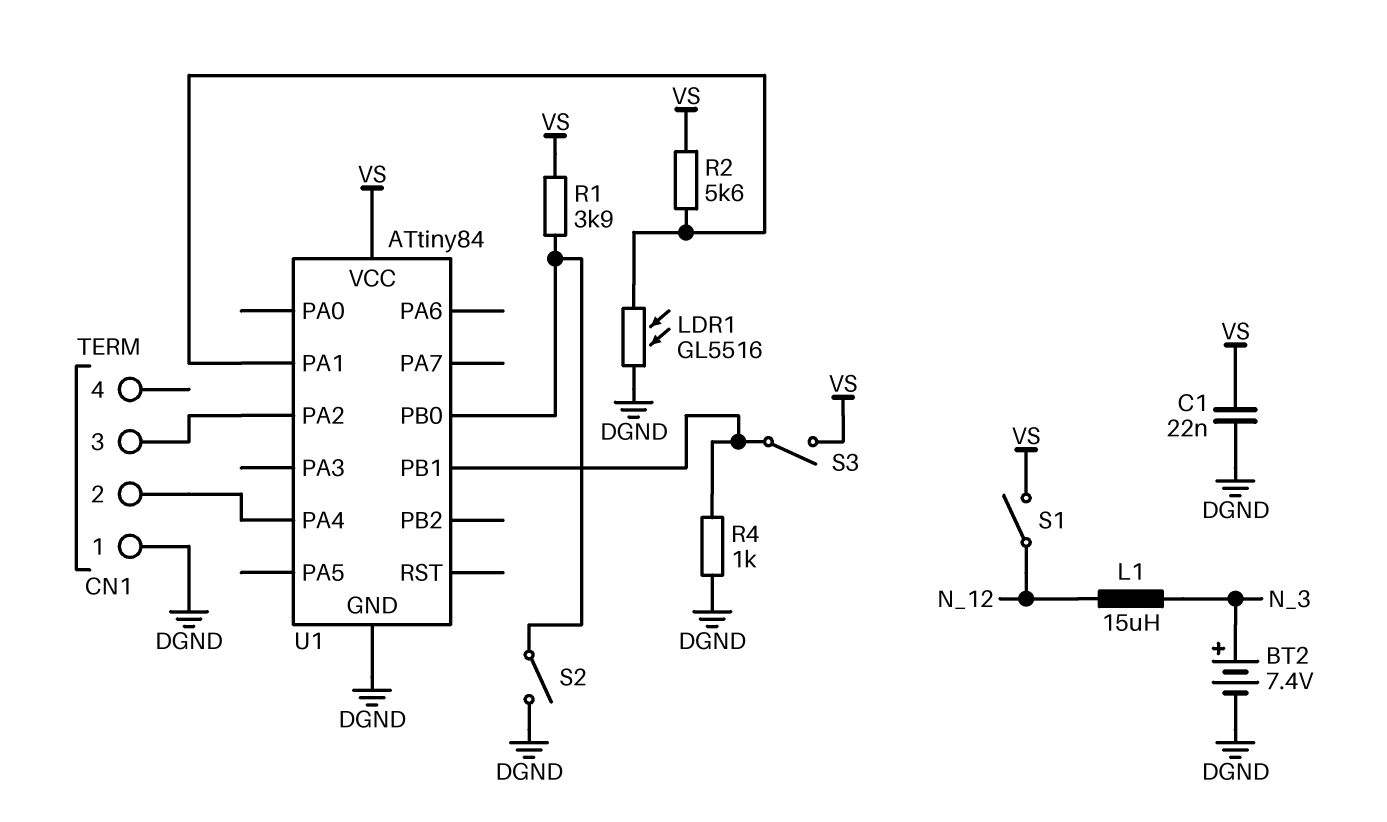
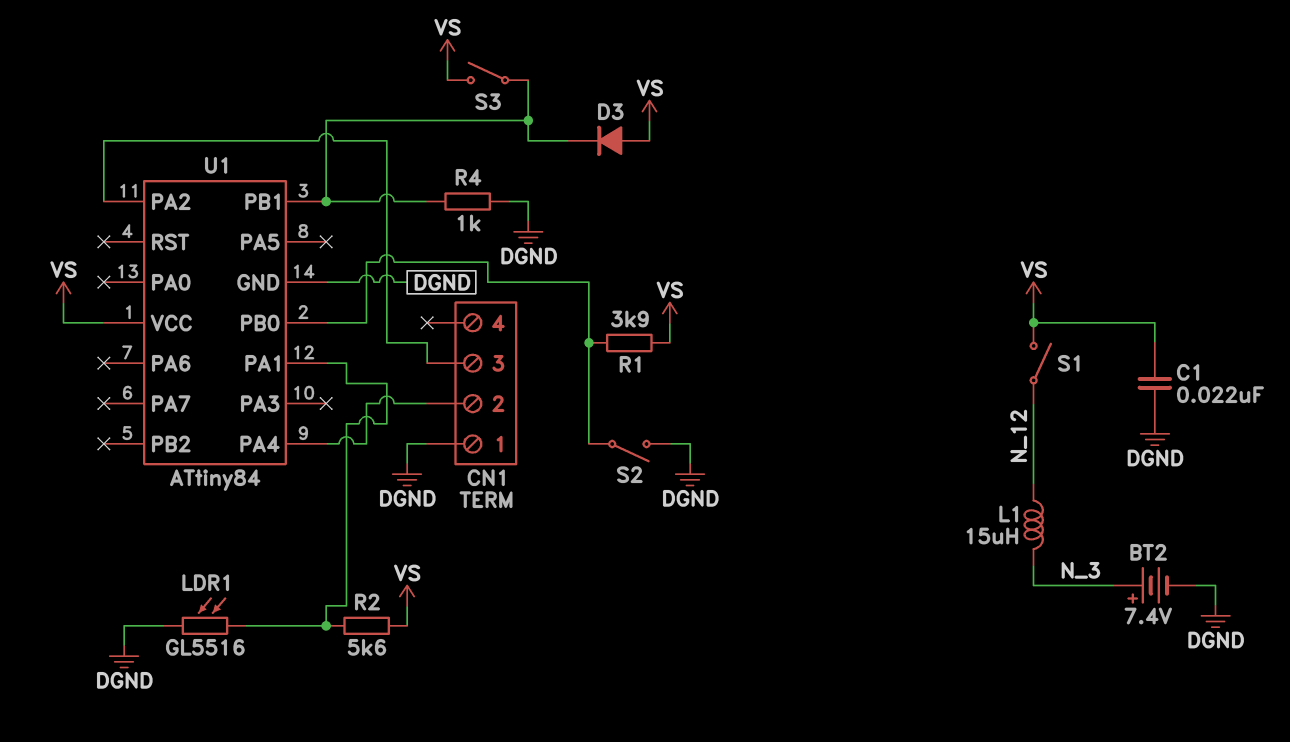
D3: none -> diode (A VS, K U1/PB1)

